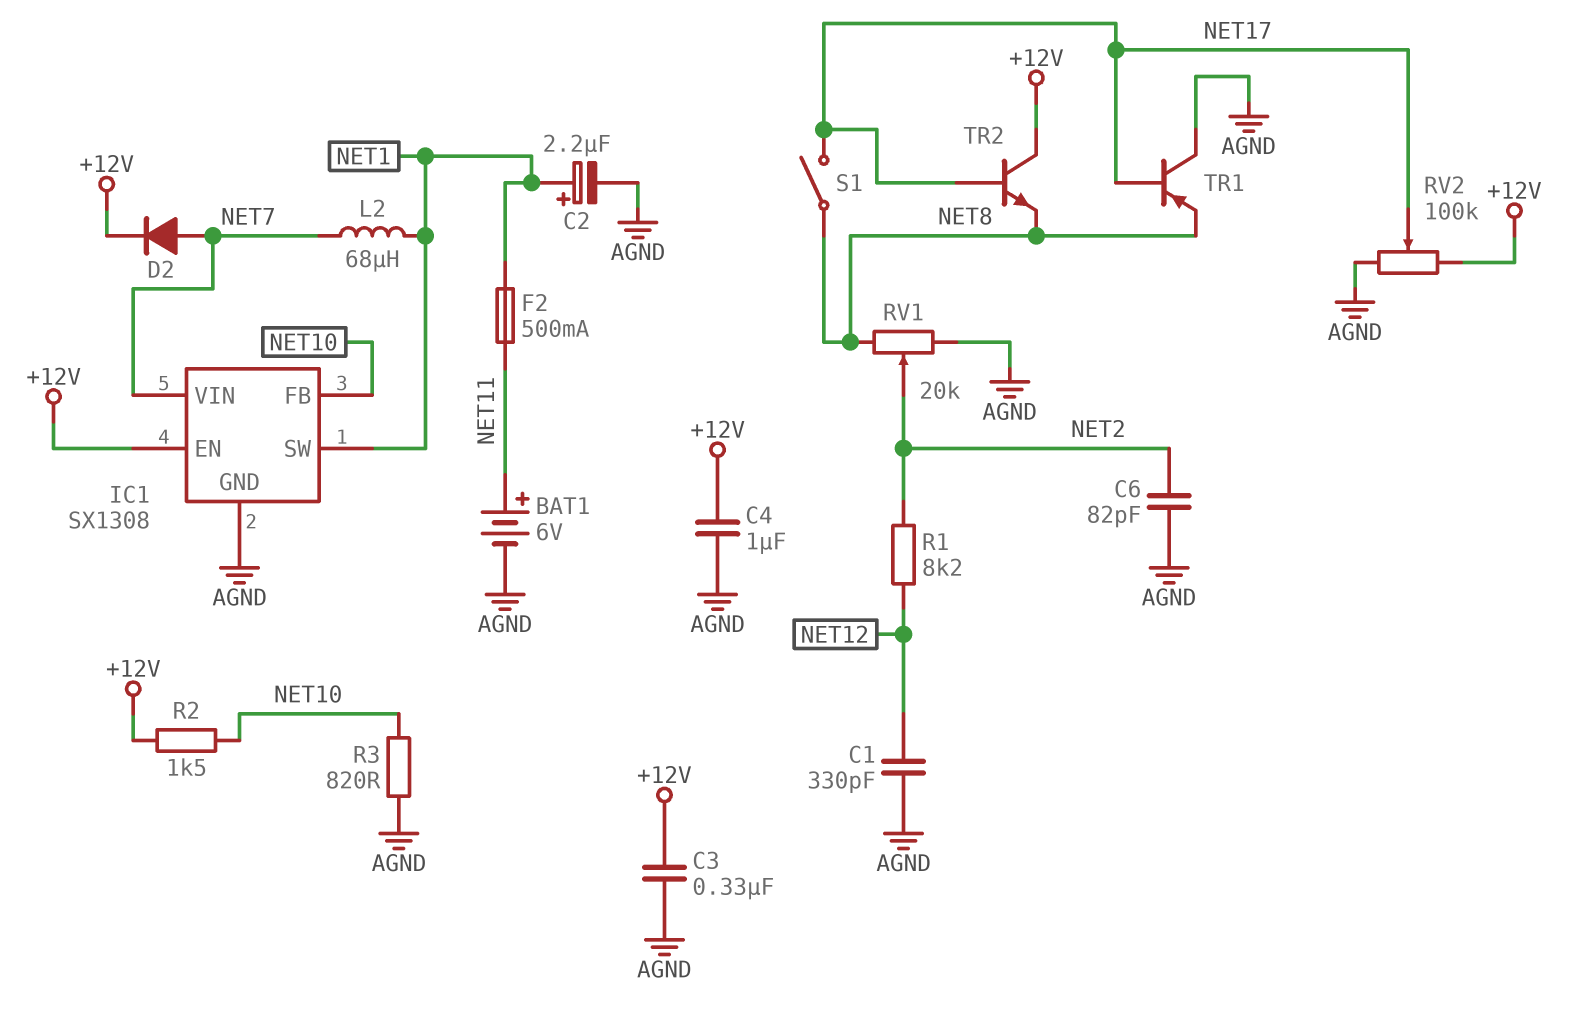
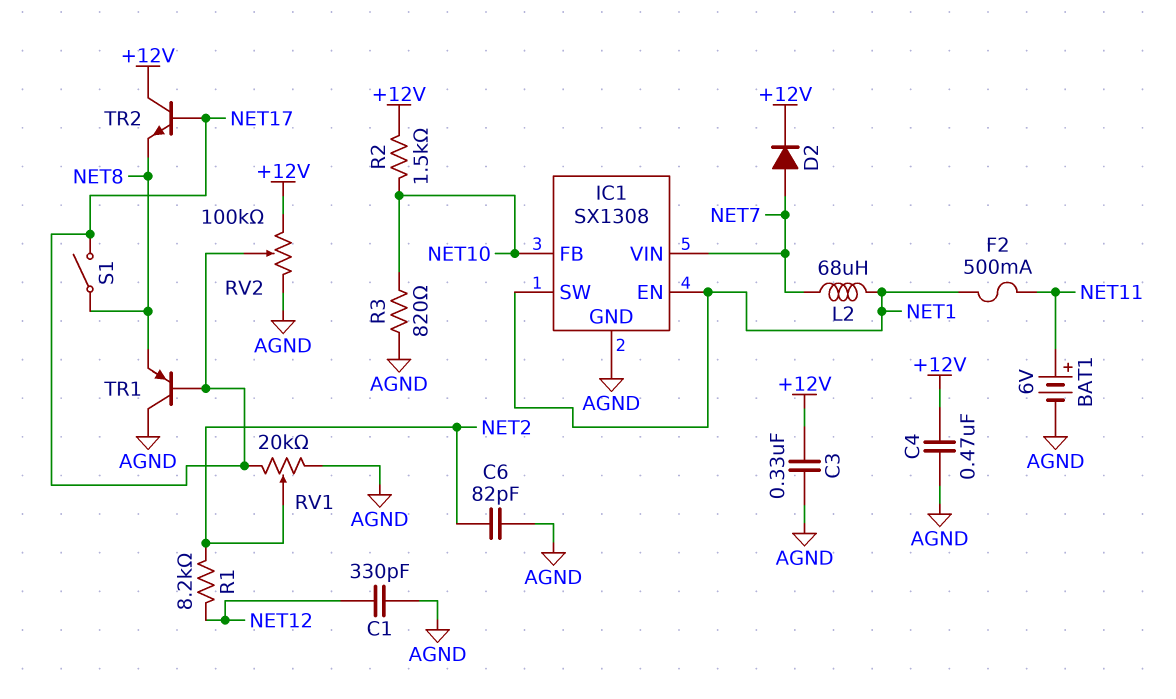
C2: 2.2uF (plus NET1, minus AGND) -> none
C4: 1uF (+12V, AGND) -> 470nF (+12V, AGND)
IC1 pin EN: +12V -> NET1
RV1: 20k (AGND, NET8, wiper NET2) -> 20k (AGND, NET17, wiper NET2)

